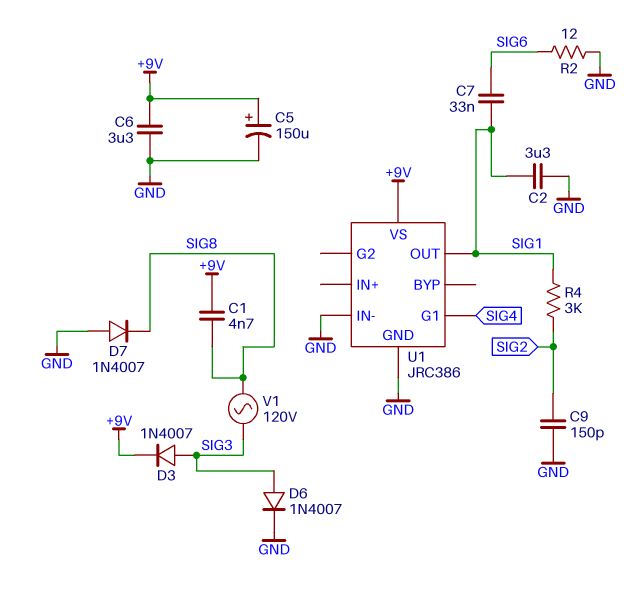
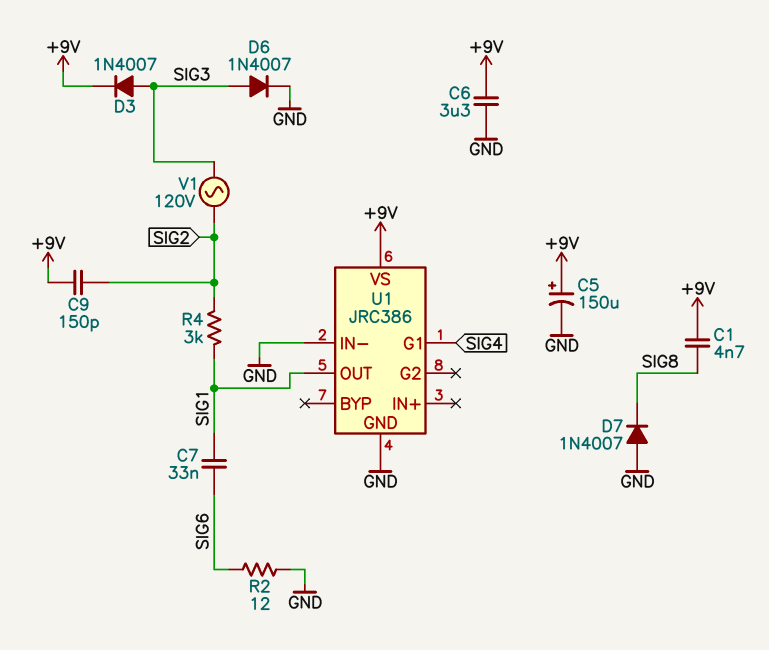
C2: 3.3uF (GND, SIG1) -> none
C9: 150pF (GND, SIG2) -> 150pF (+9V, SIG2)
V1: AC 120V (SIG3, SIG8) -> AC 120V (SIG2, SIG3)

